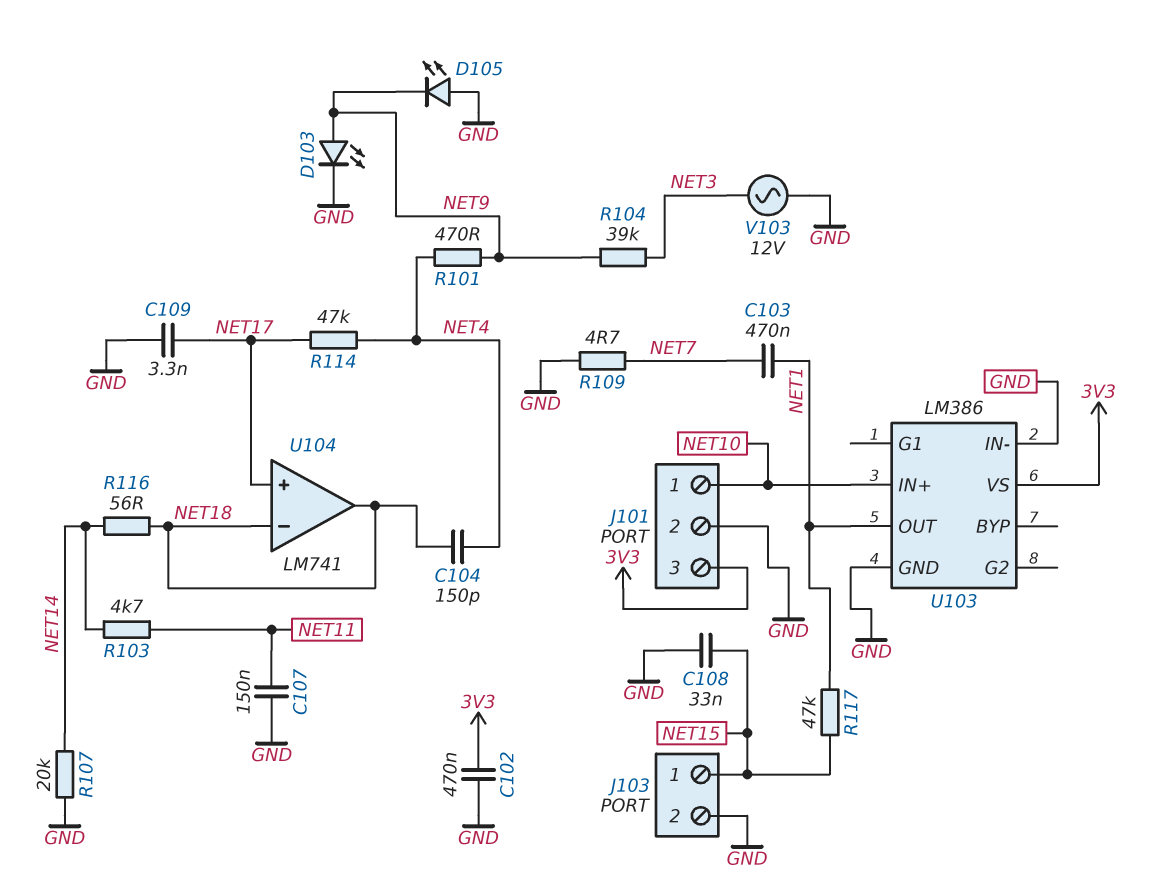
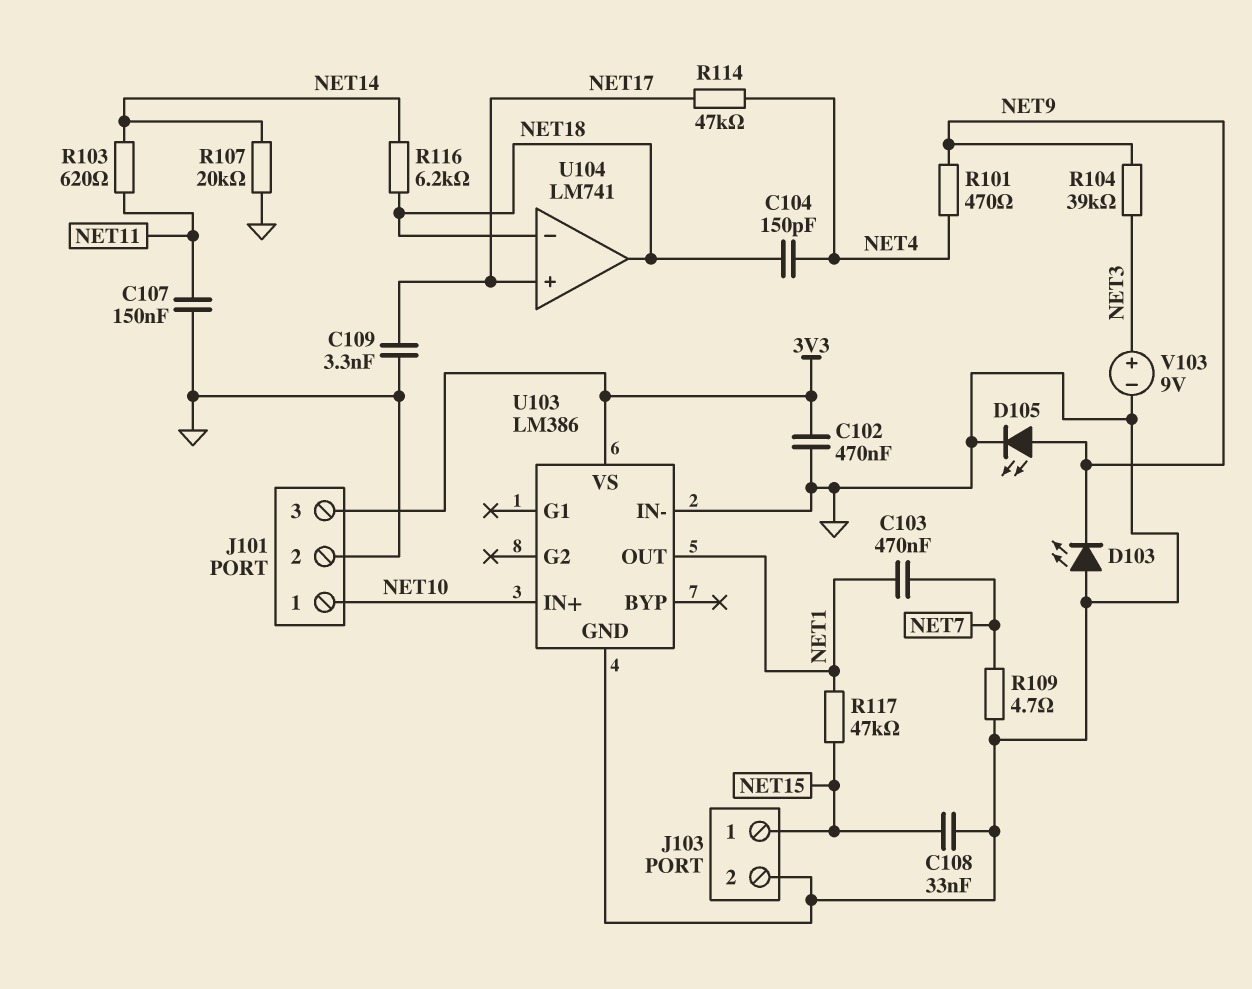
D103: LED (A NET9, K GND) -> LED (A GND, K NET9)
D105: LED (A GND, K NET9) -> LED (A NET9, K GND)
R103: 4.7k (NET11, NET14) -> 620 (NET11, NET14)
R116: 56 (NET14, NET18) -> 6.2k (NET14, NET18)
V103: AC 12V (GND, NET3) -> 9V (plus NET3, minus GND)

